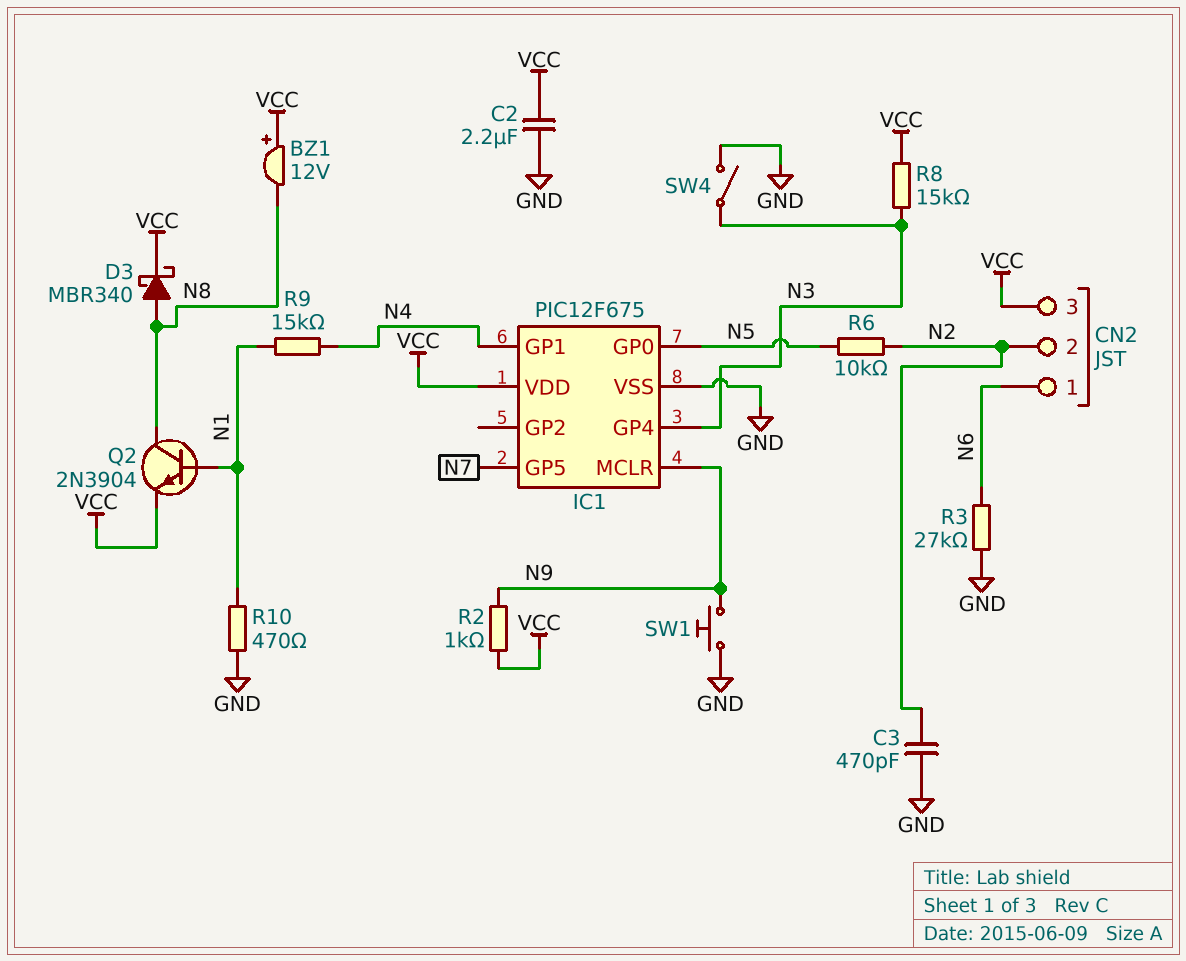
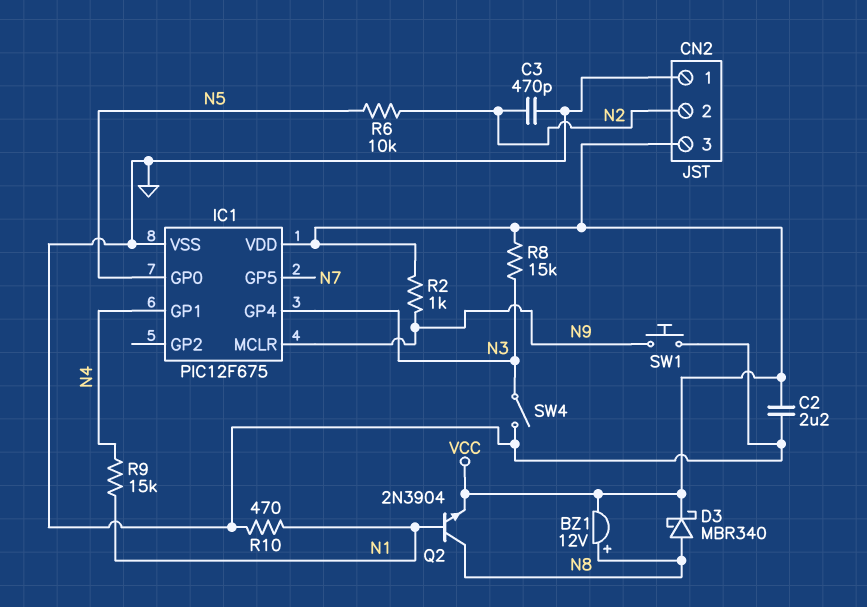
BZ1: buzzer 12V (plus VCC, minus N8) -> buzzer 12V (plus N8, minus VCC)
CN2 pin 1: N6 -> GND
R3: 27k (GND, N6) -> none

